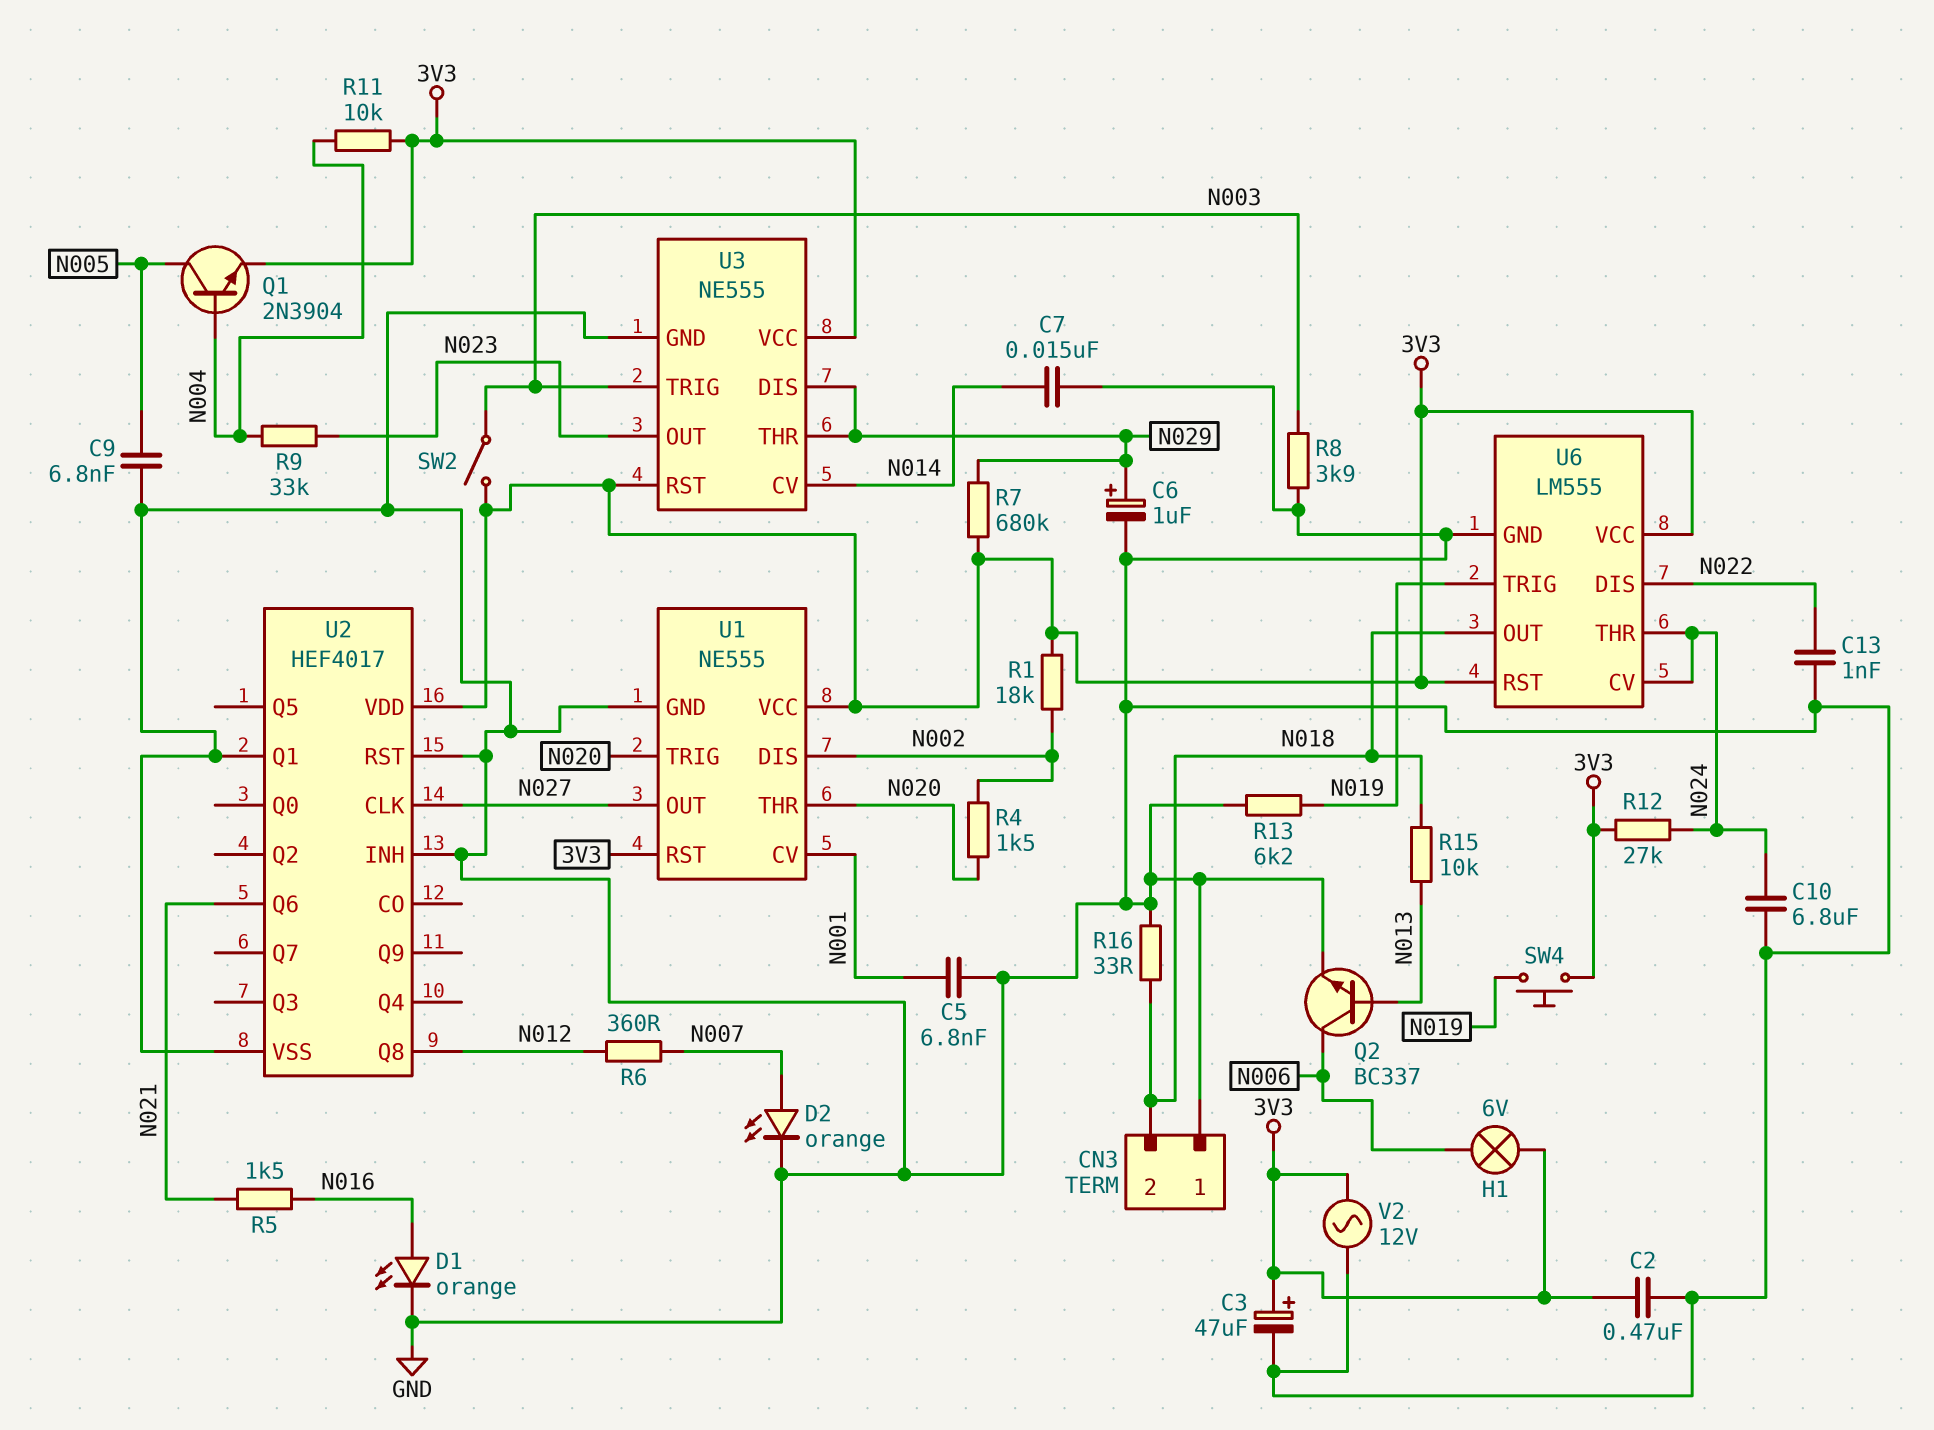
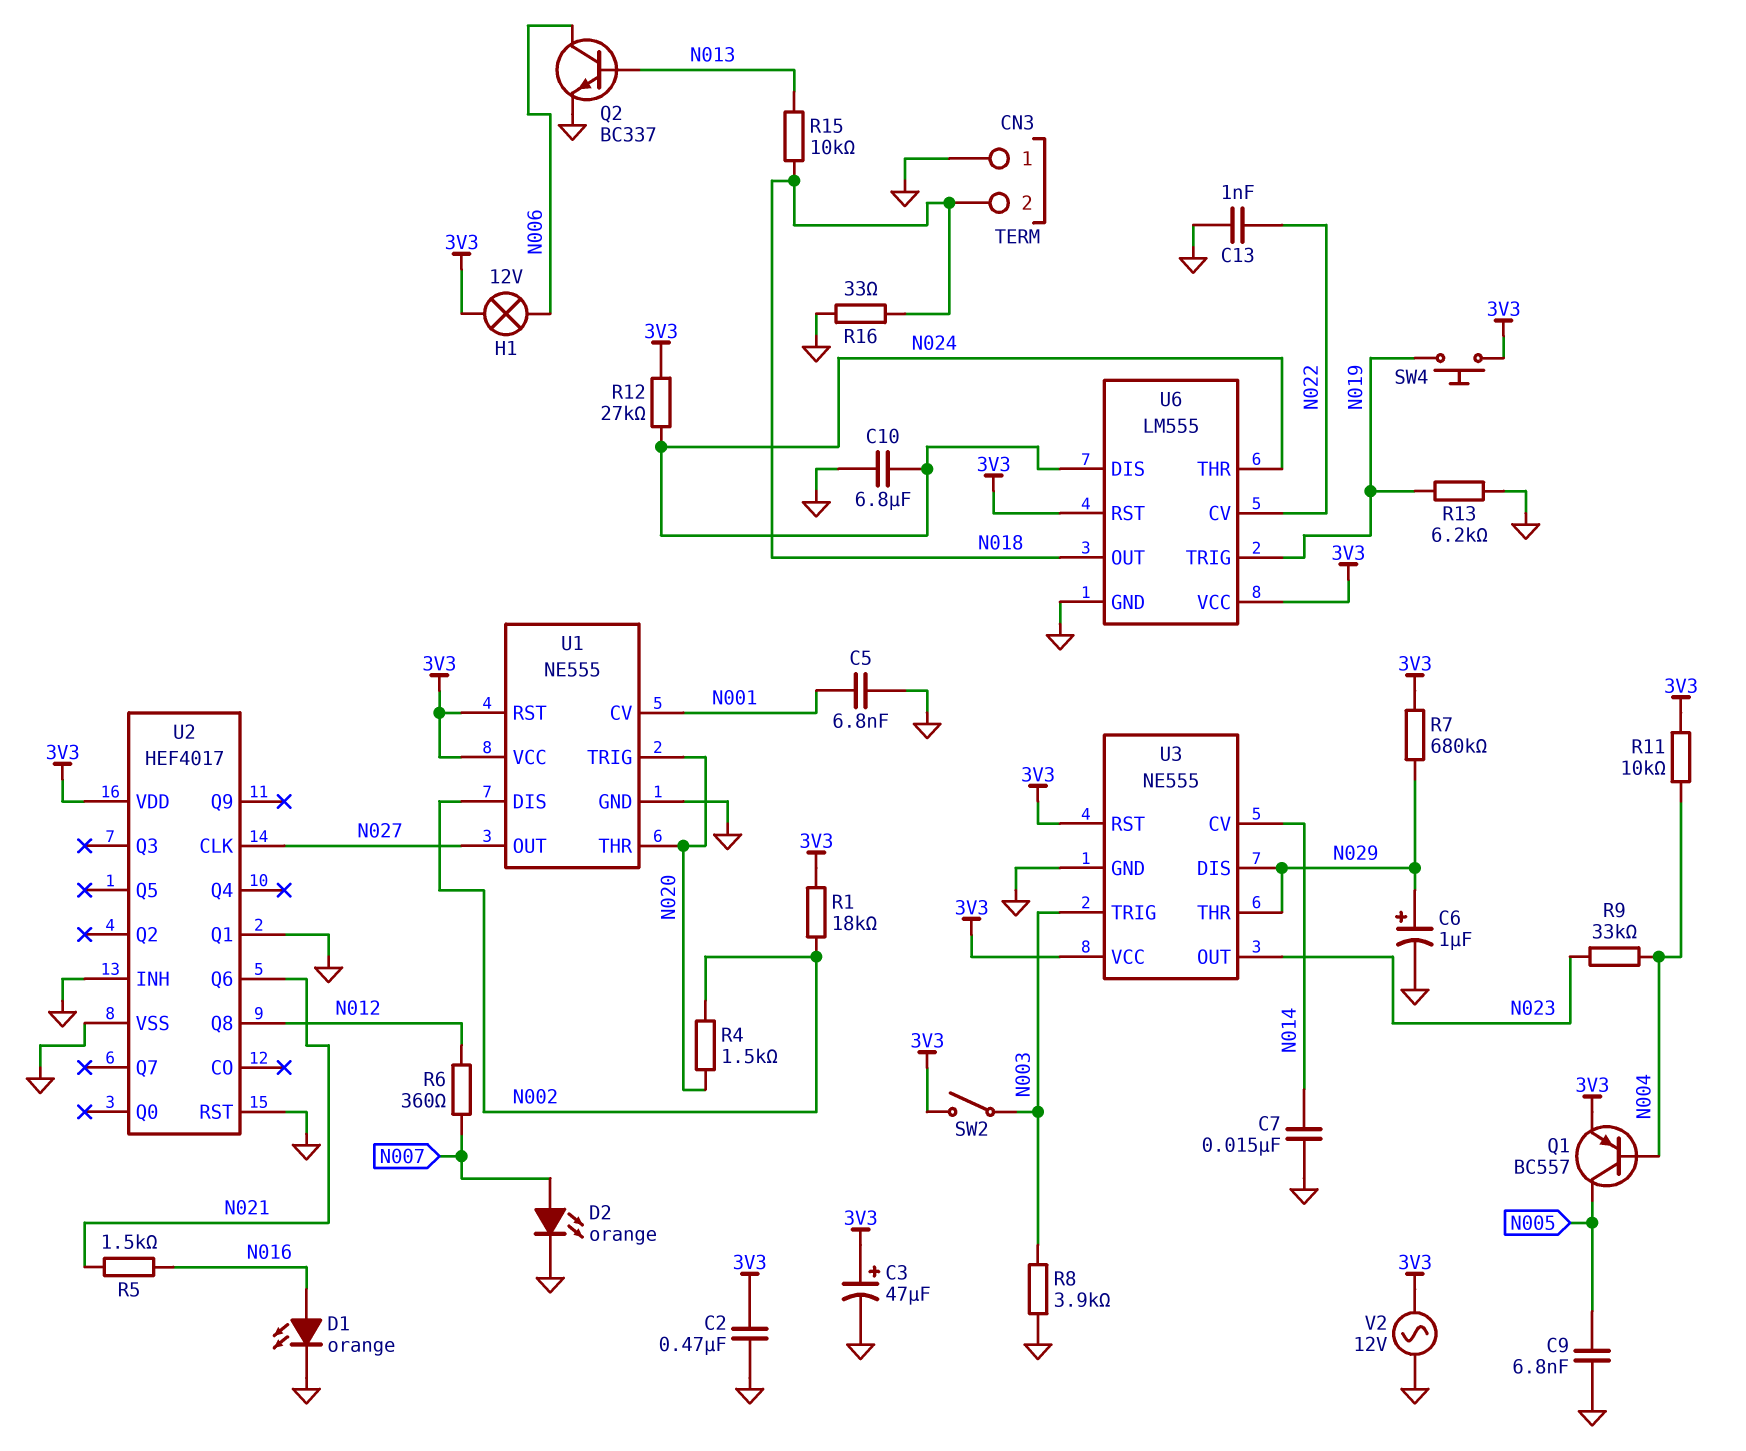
H1: lamp 6V (3V3, N006) -> lamp 12V (3V3, N006)
Q1: NPN 2N3904 (B N004, C N005, E 3V3) -> PNP BC557 (B N004, C N005, E 3V3)
U6 pin CV: N024 -> N022
U6 pin DIS: N022 -> N024

